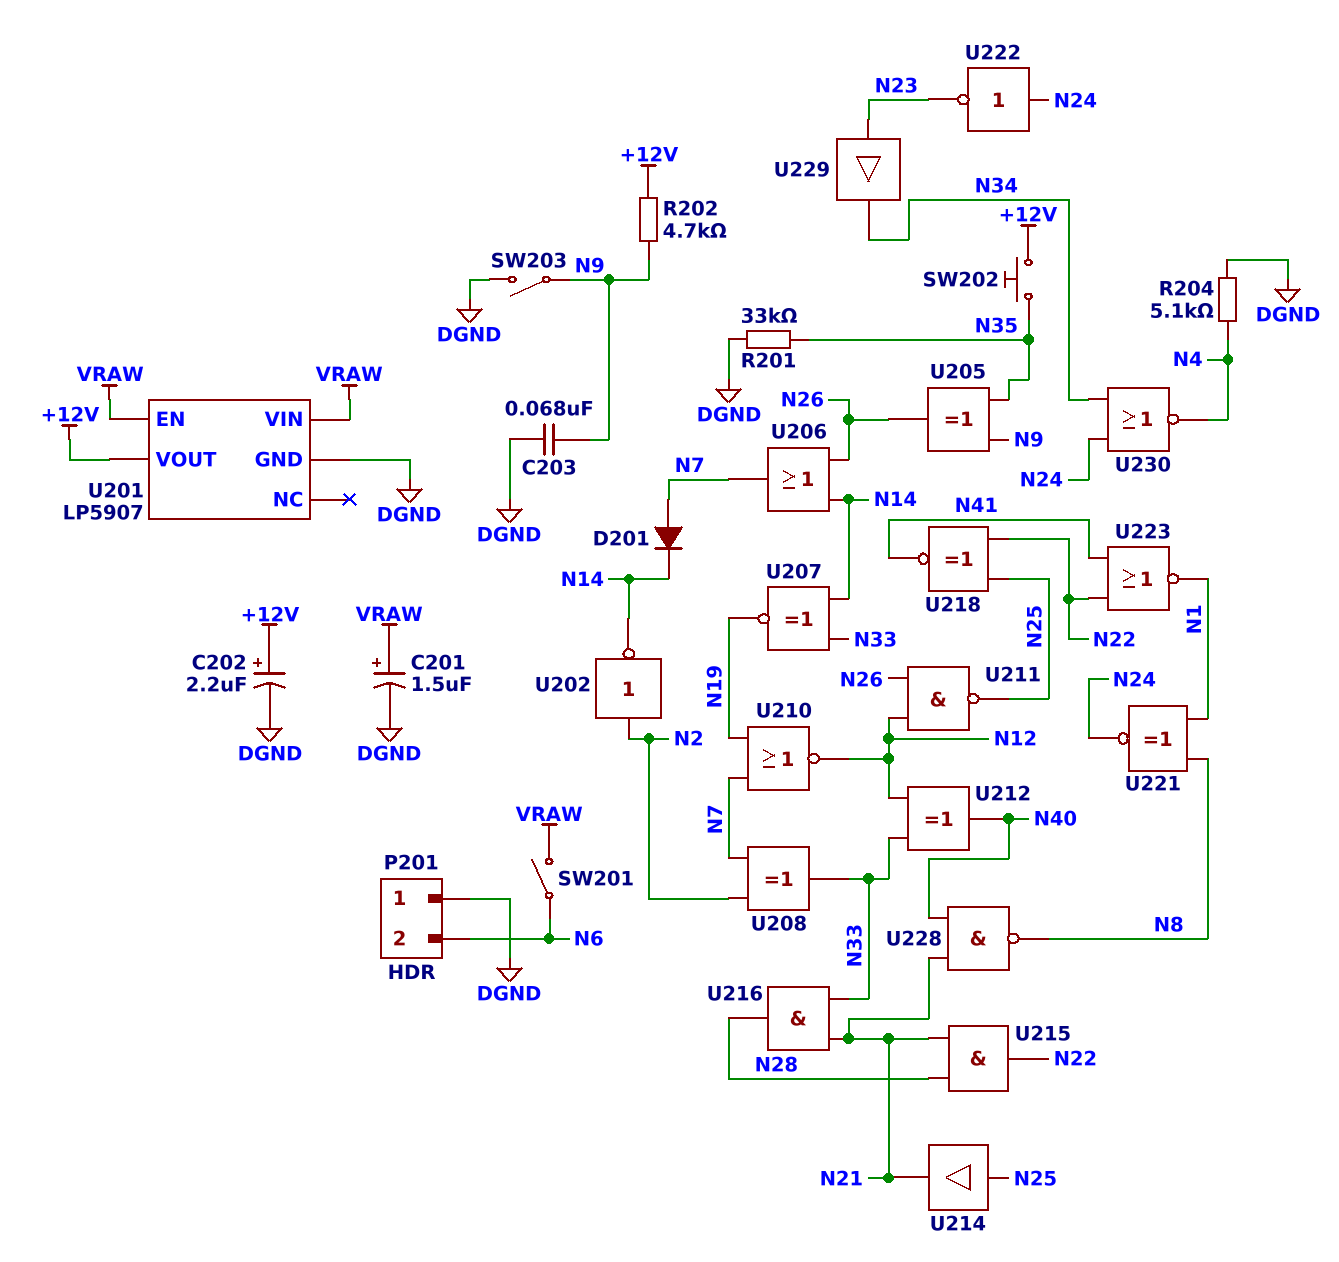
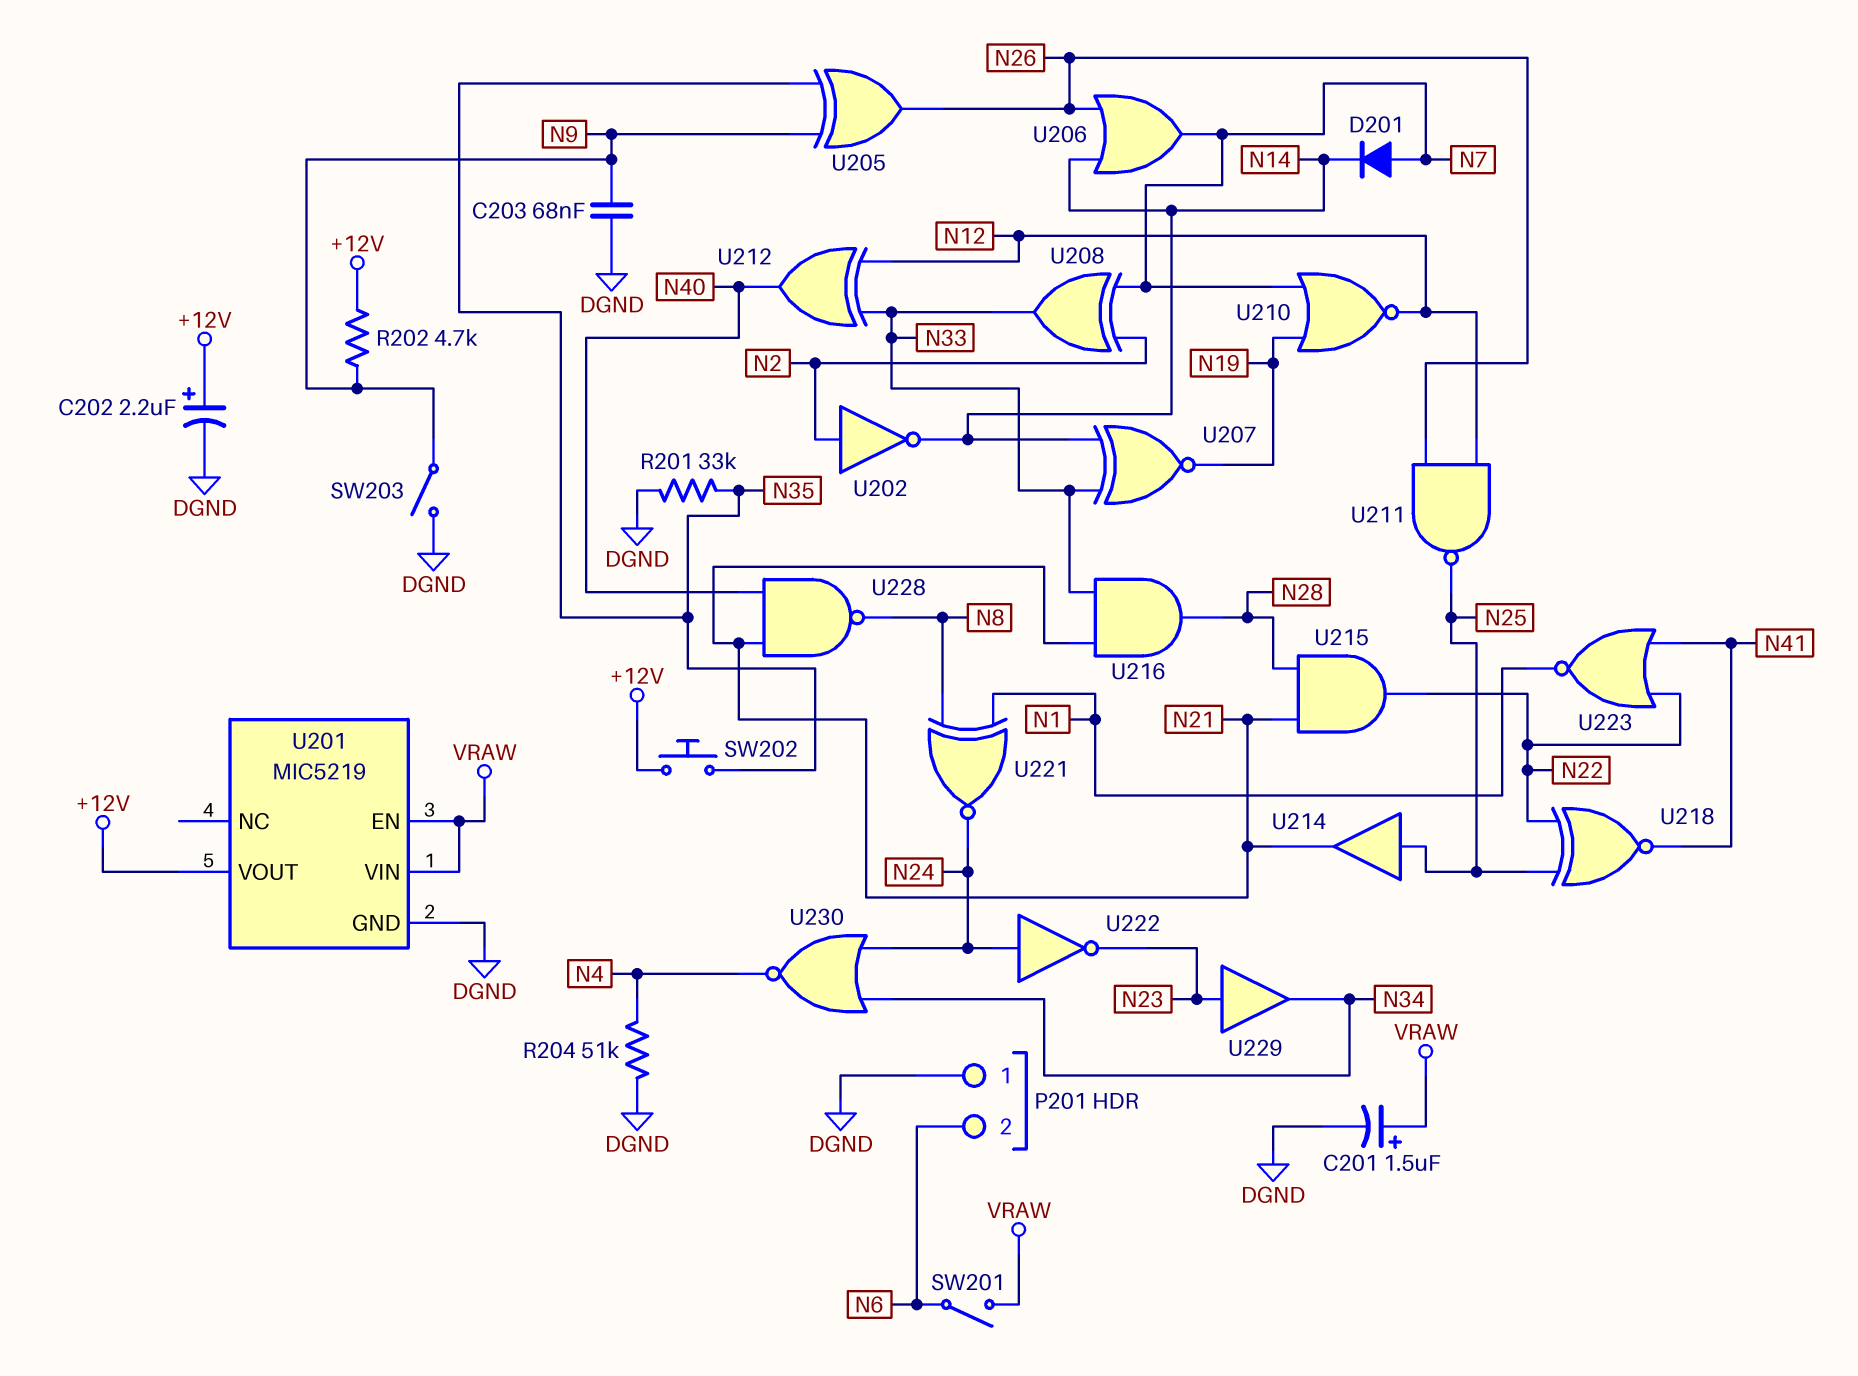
R204: 5.1k (DGND, N4) -> 51k (DGND, N4)
U201: LP5907 -> MIC5219

